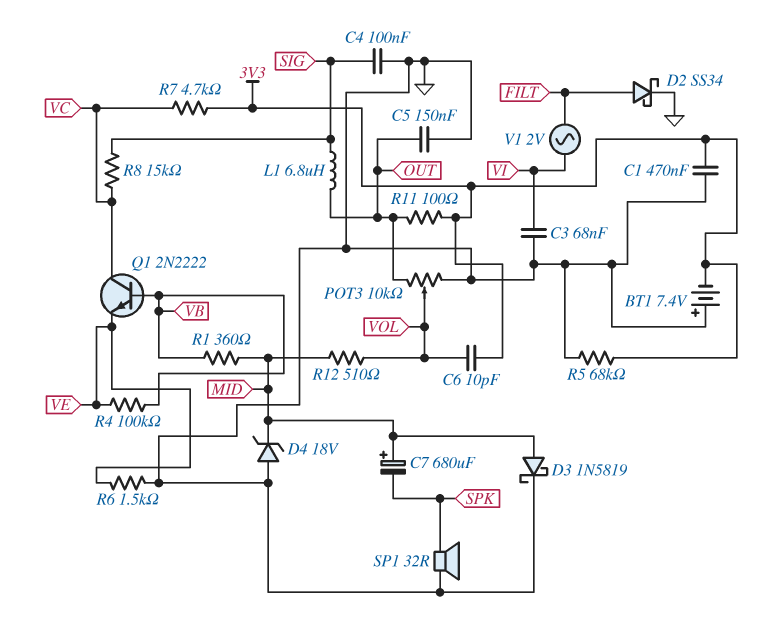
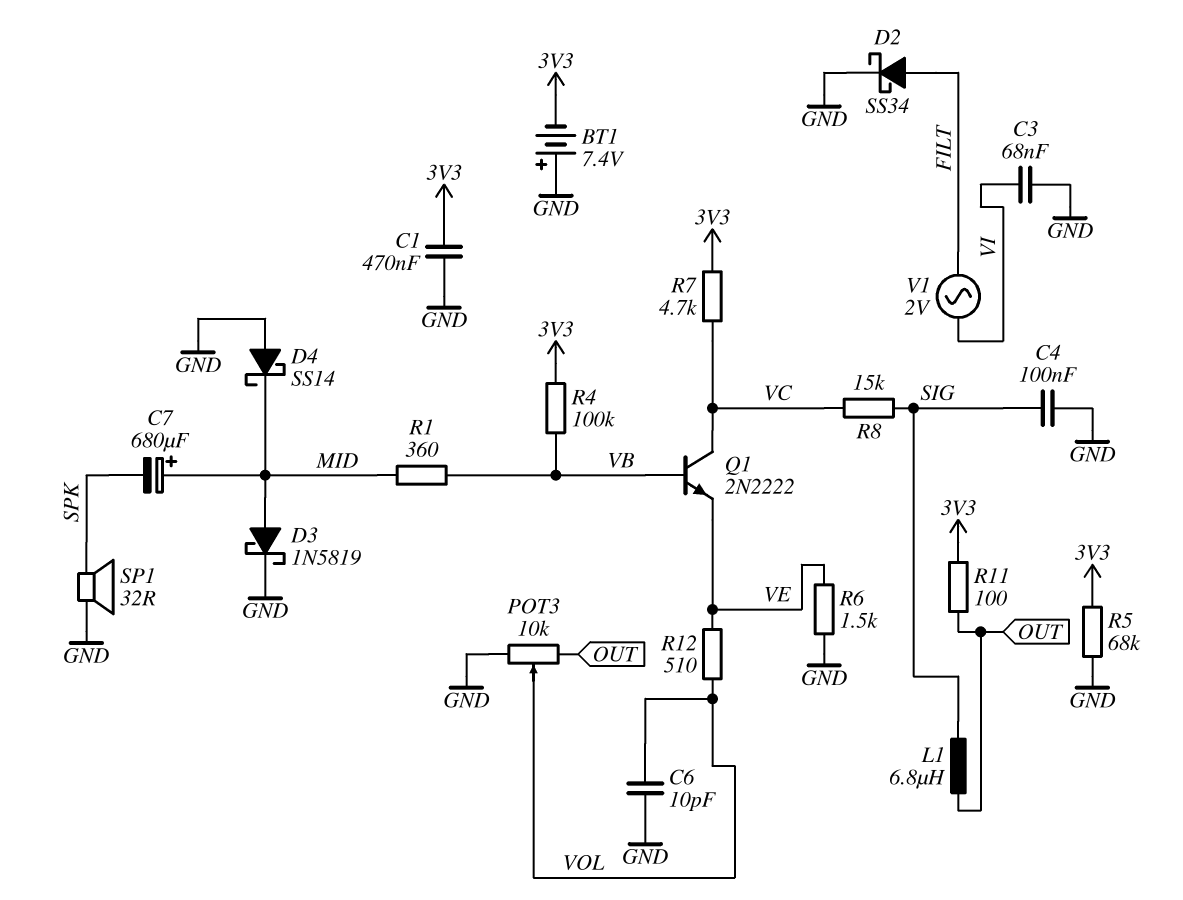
C5: 150nF (GND, OUT) -> none
C6: 10pF (3V3, VOL) -> 10pF (GND, VOL)
D4: zener 18V (A GND, K MID) -> schottky SS14 (A GND, K MID)
R4: 100k (VB, VE) -> 100k (3V3, VB)
R12: 510 (MID, VOL) -> 510 (VE, VOL)

